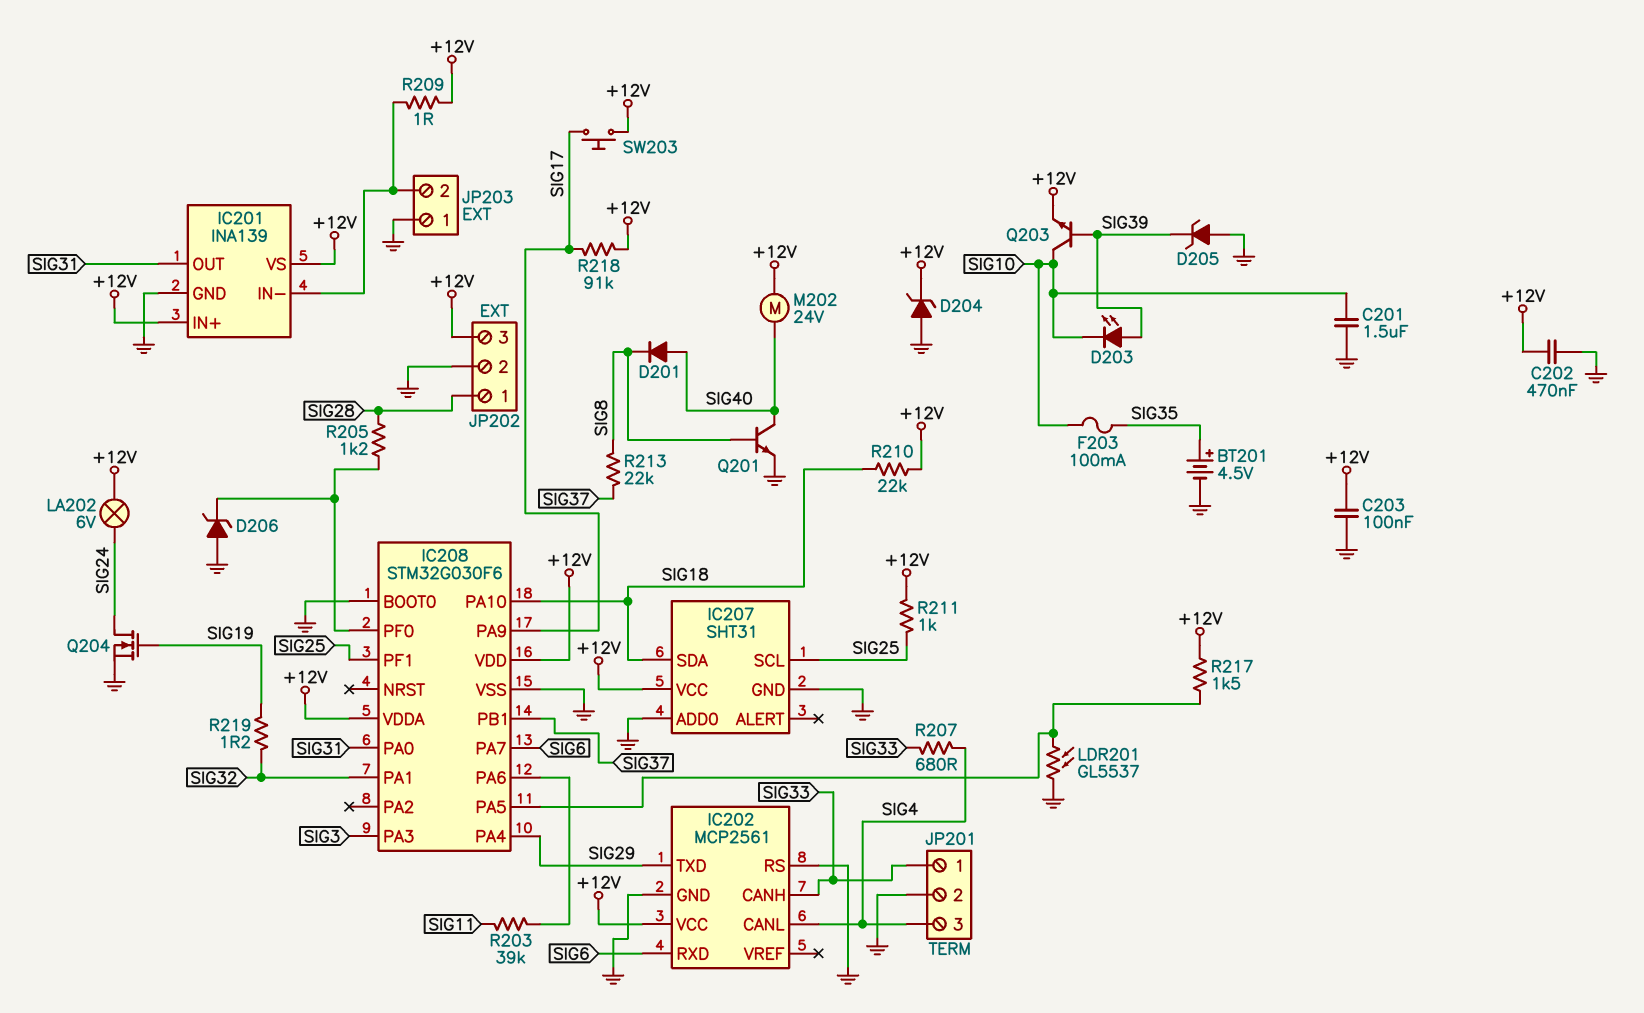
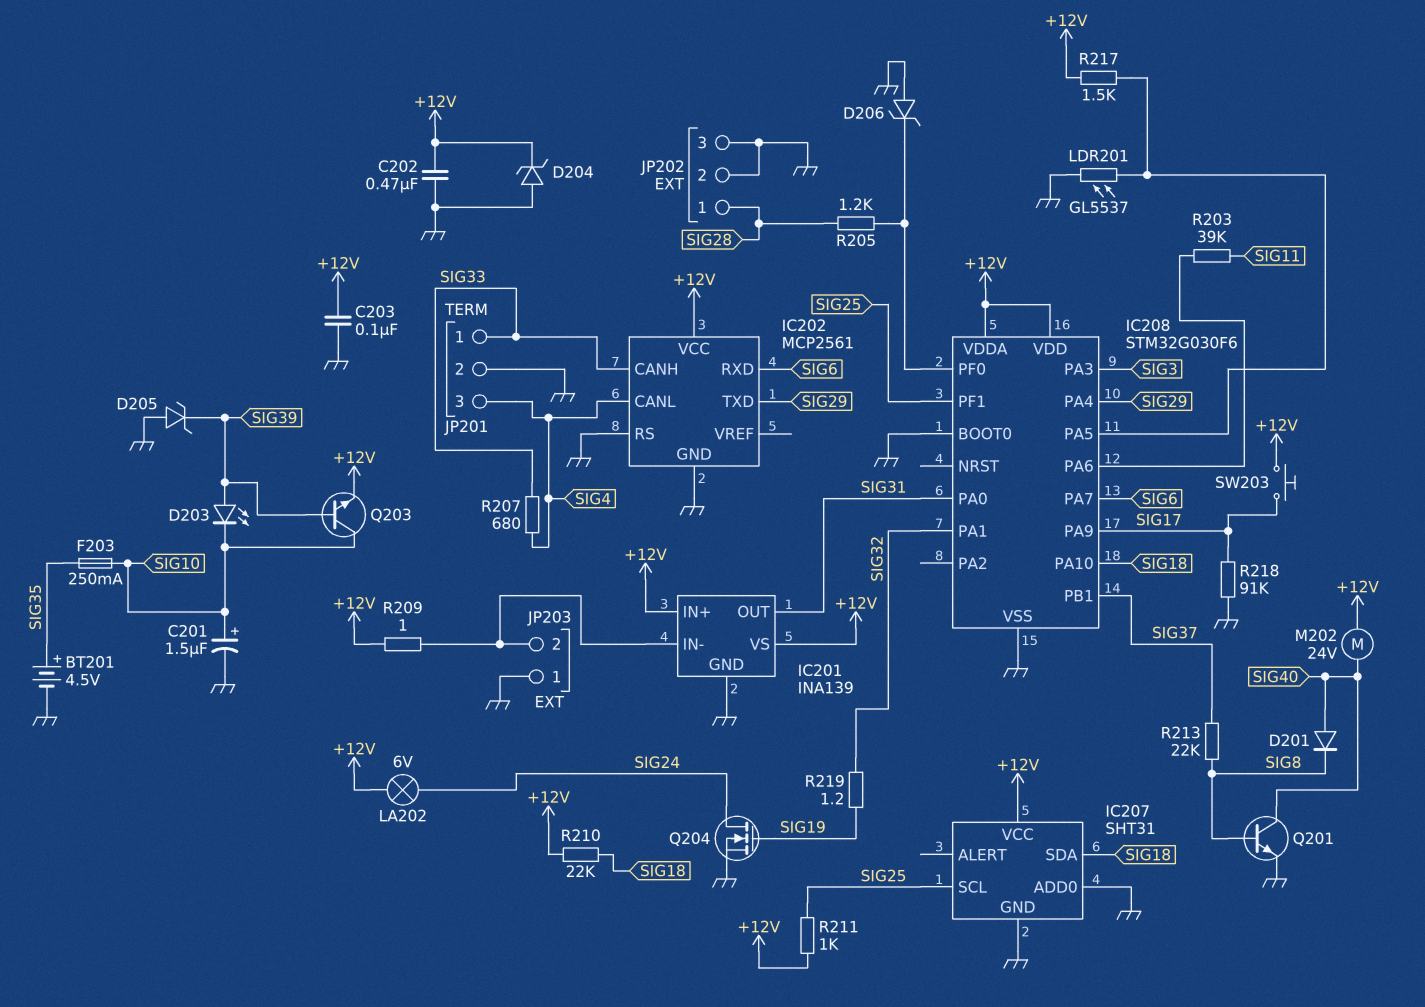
C201: 1.5uF (GND, SIG10) -> 1.5uF (plus SIG10, minus GND)
F203: 100mA (SIG10, SIG35) -> 250mA (SIG10, SIG35)
JP202 pin 3: +12V -> GND
R218: 91k (+12V, SIG17) -> 91k (GND, SIG17)

